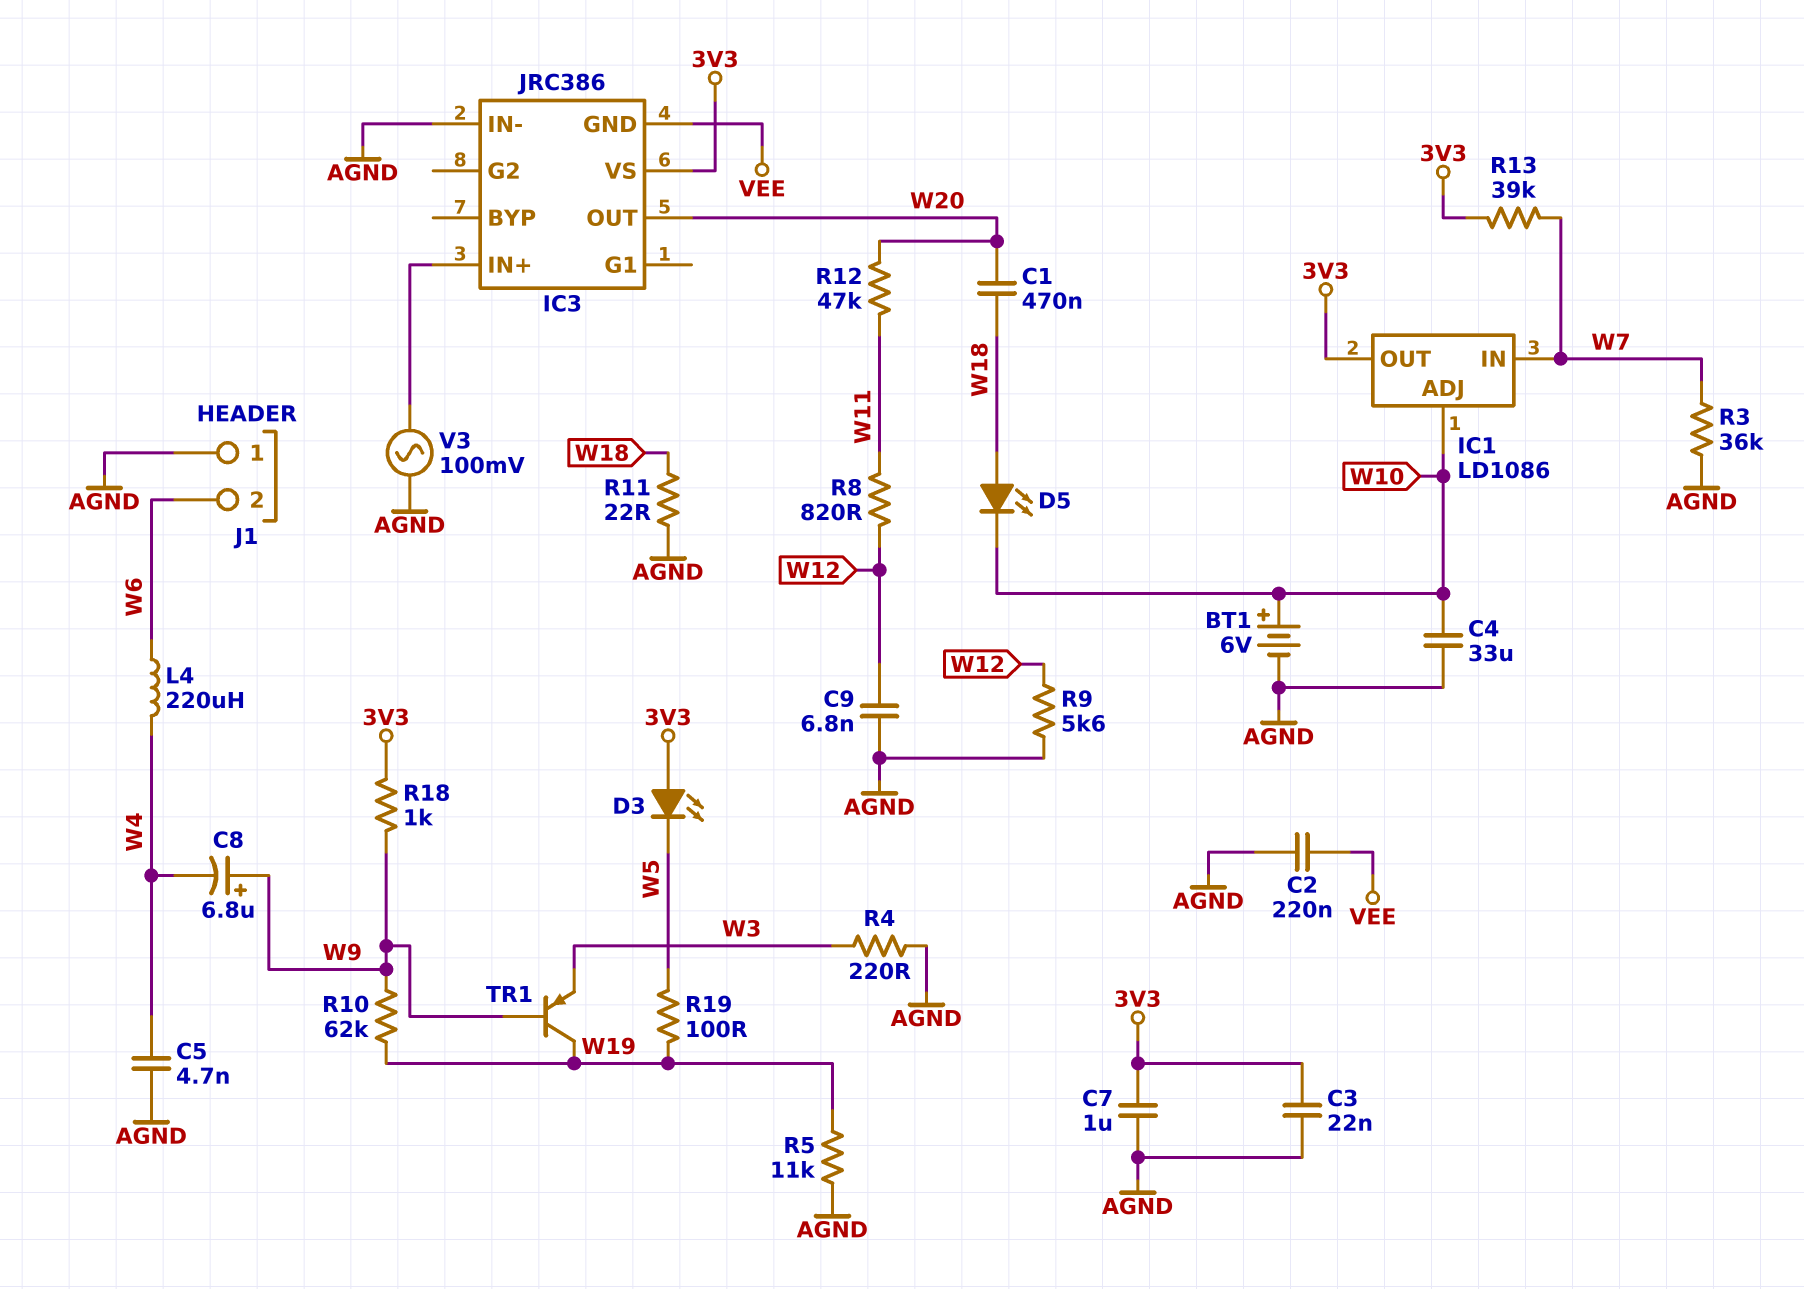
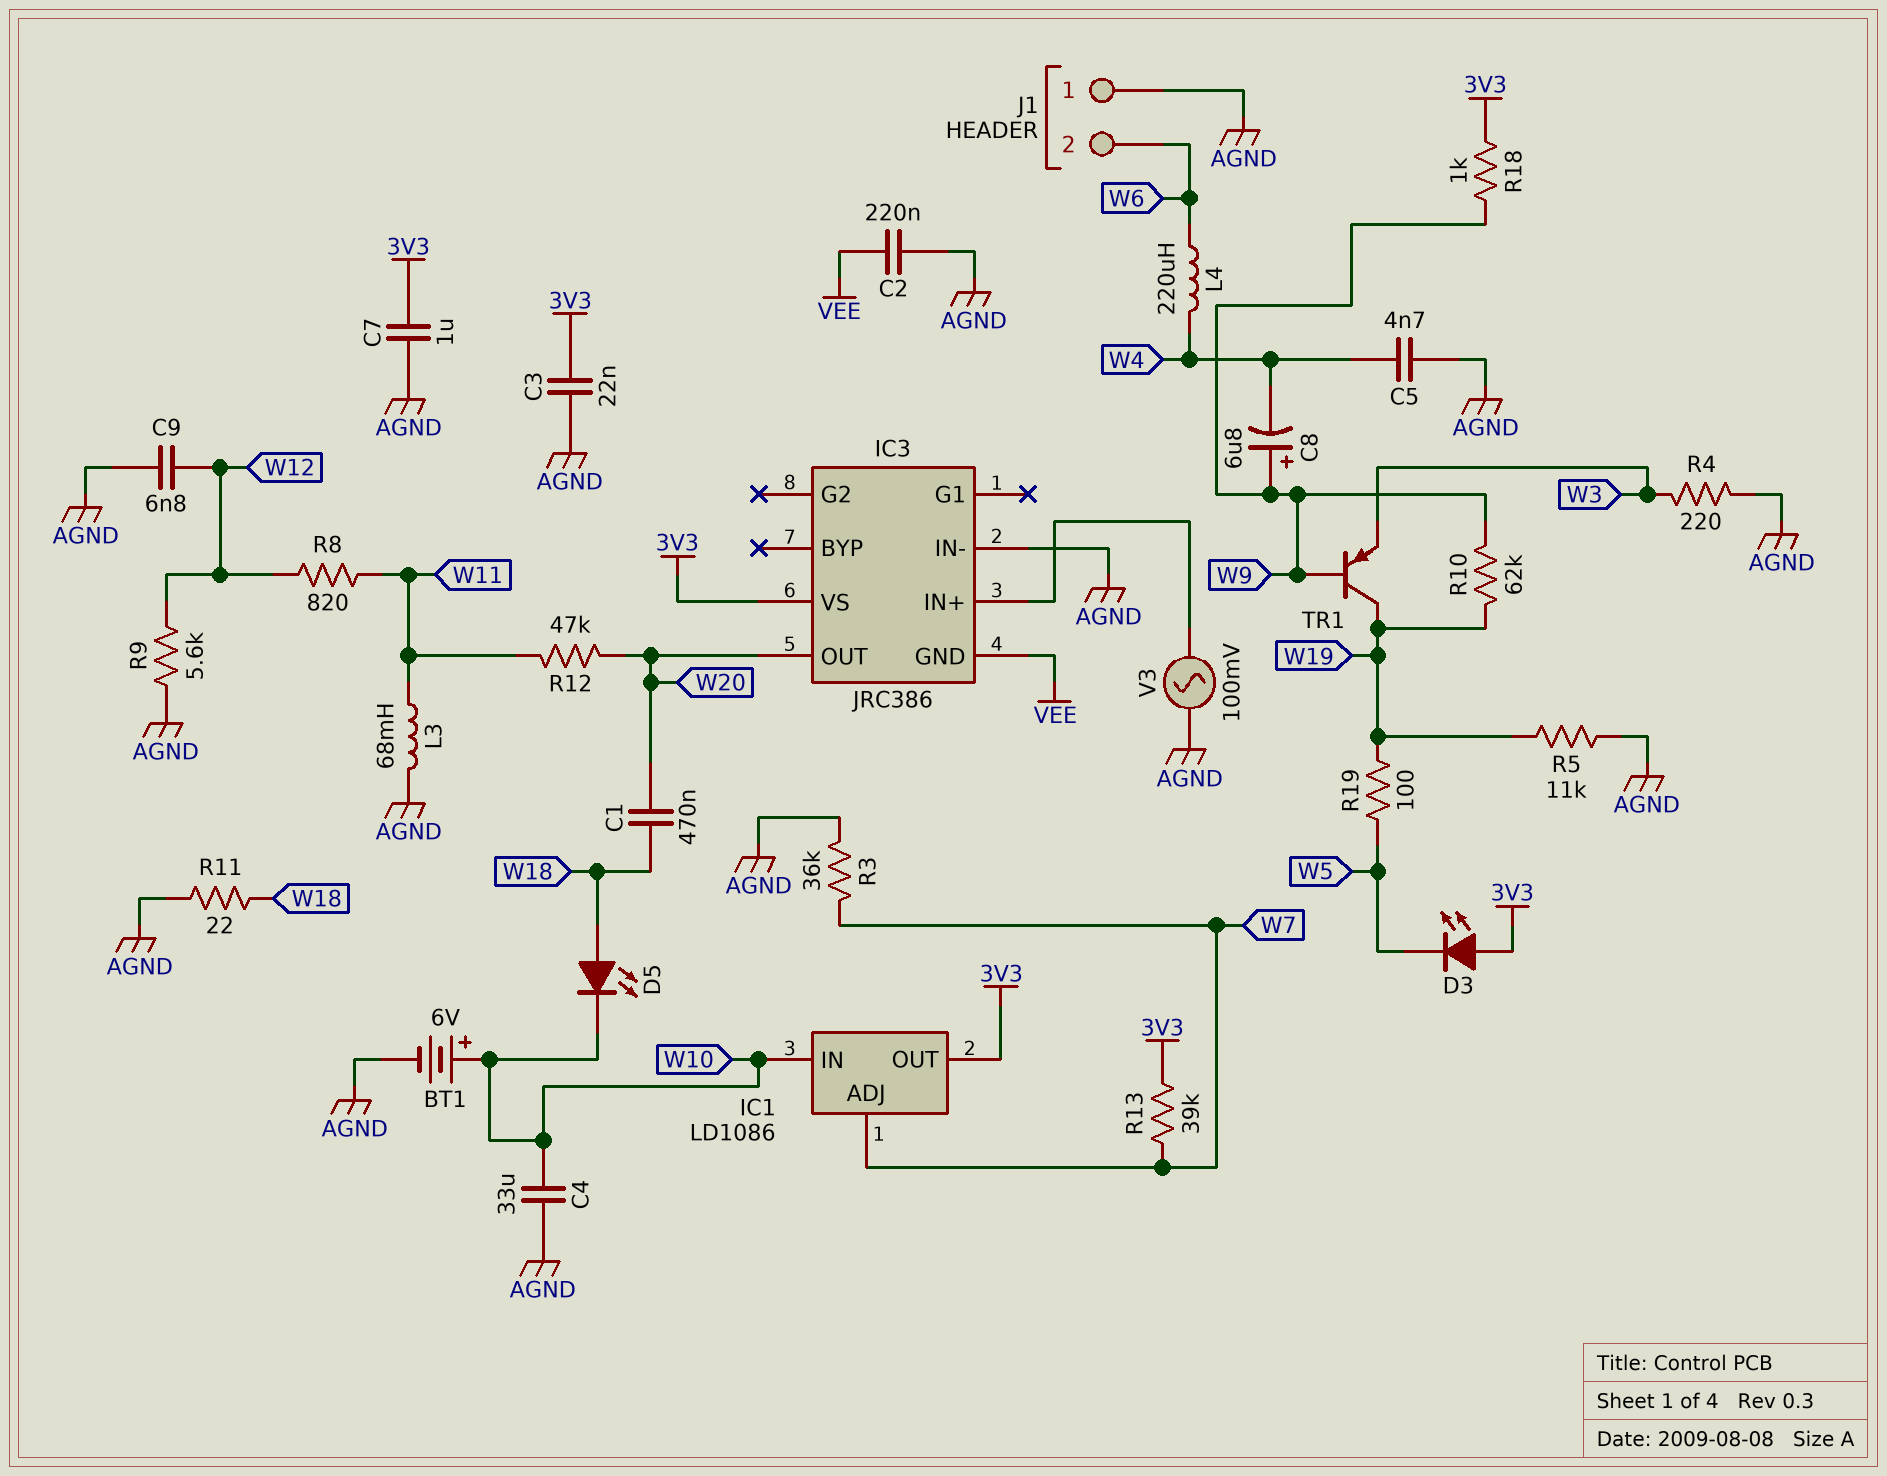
IC1 pin ADJ: W10 -> W7
IC1 pin IN: W7 -> W10
L3: none -> 68mH (AGND, W11)

